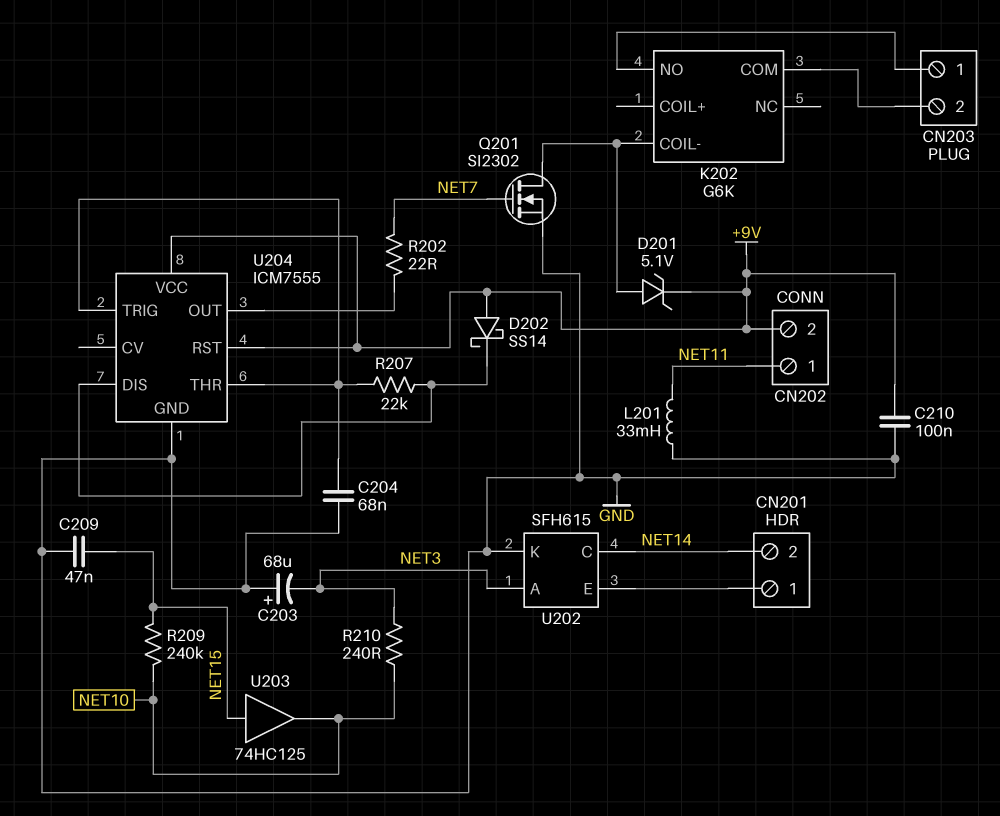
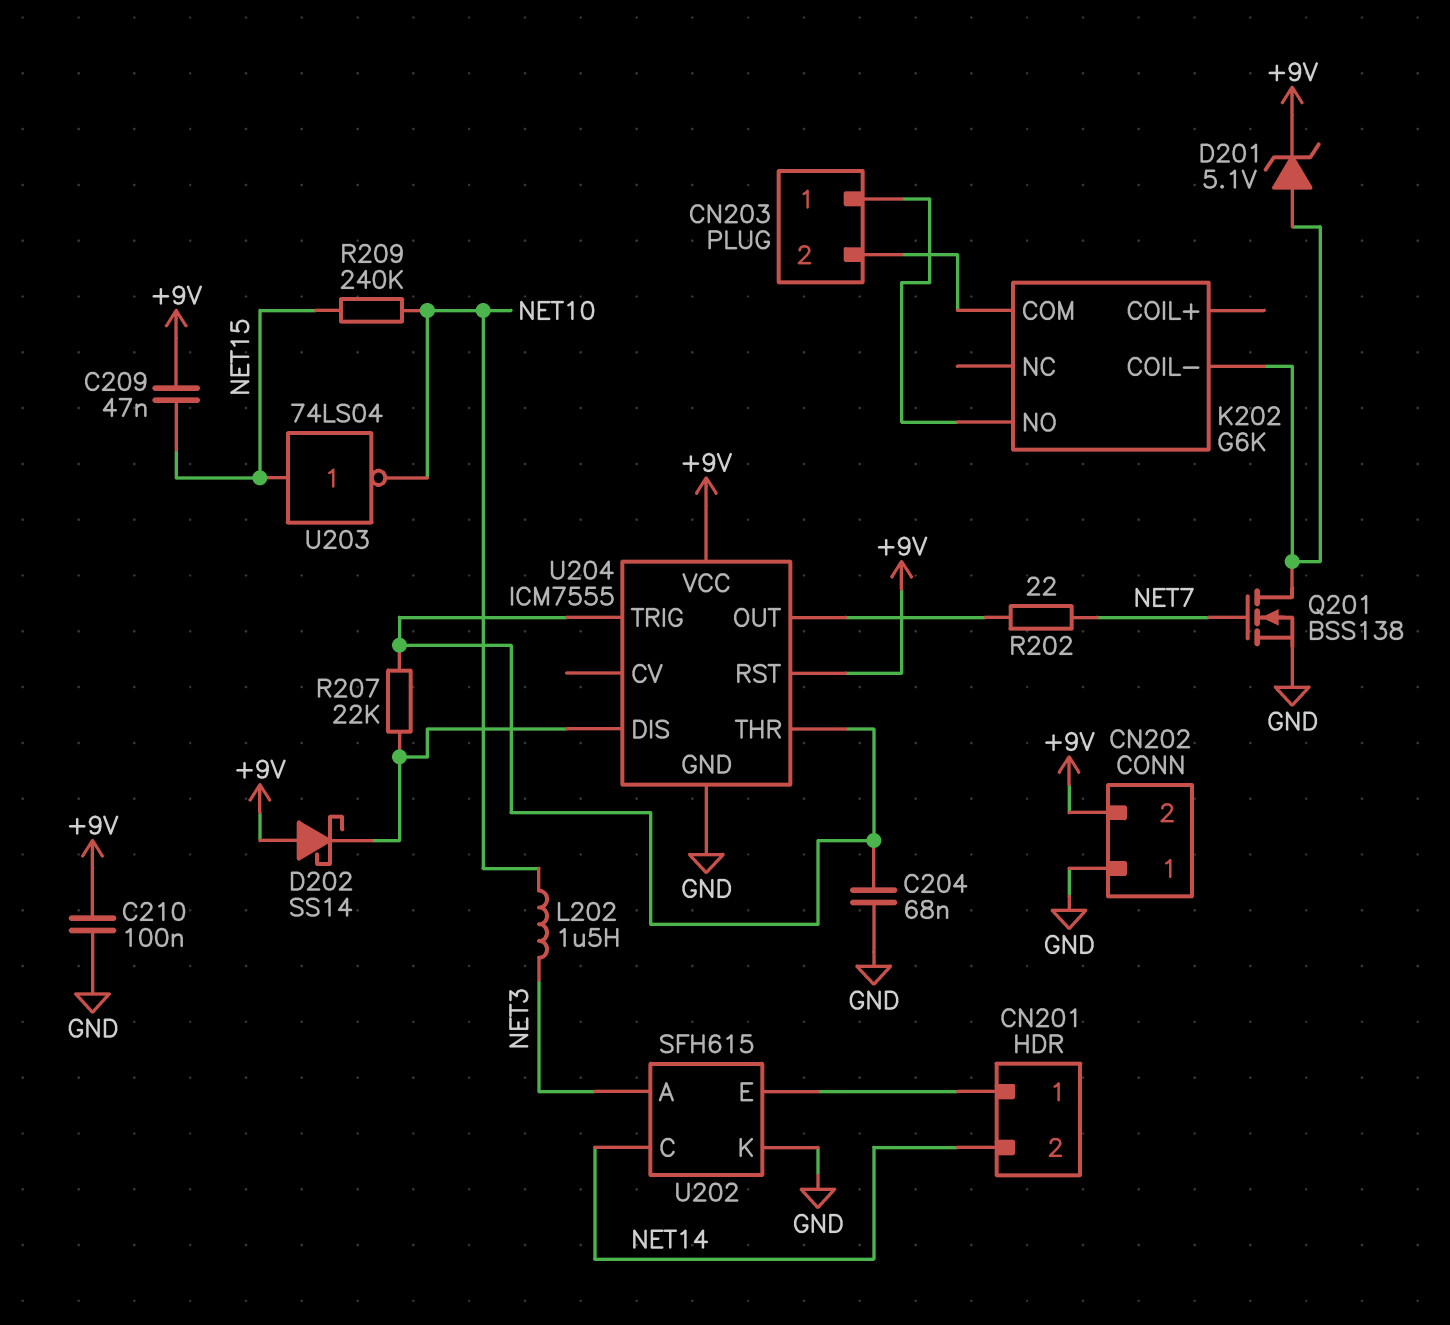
C203: 68uF (plus GND, minus NET3) -> none
C209: 47nF (GND, NET15) -> 47nF (+9V, NET15)
CN202 pin 1: NET11 -> GND
L201: 33mH (GND, NET11) -> none
L202: none -> 1.5uH (NET3, NET10)
Q201: NMOS SI2302 (G NET7, D K202/COIL-, S GND) -> NMOS BSS138 (G NET7, D K202/COIL-, S GND)
R210: 240 (NET3, NET10) -> none
U203: buffer 74HC125 (in NET15, out NET10) -> NOT 74LS04 (in NET15, out NET10)

